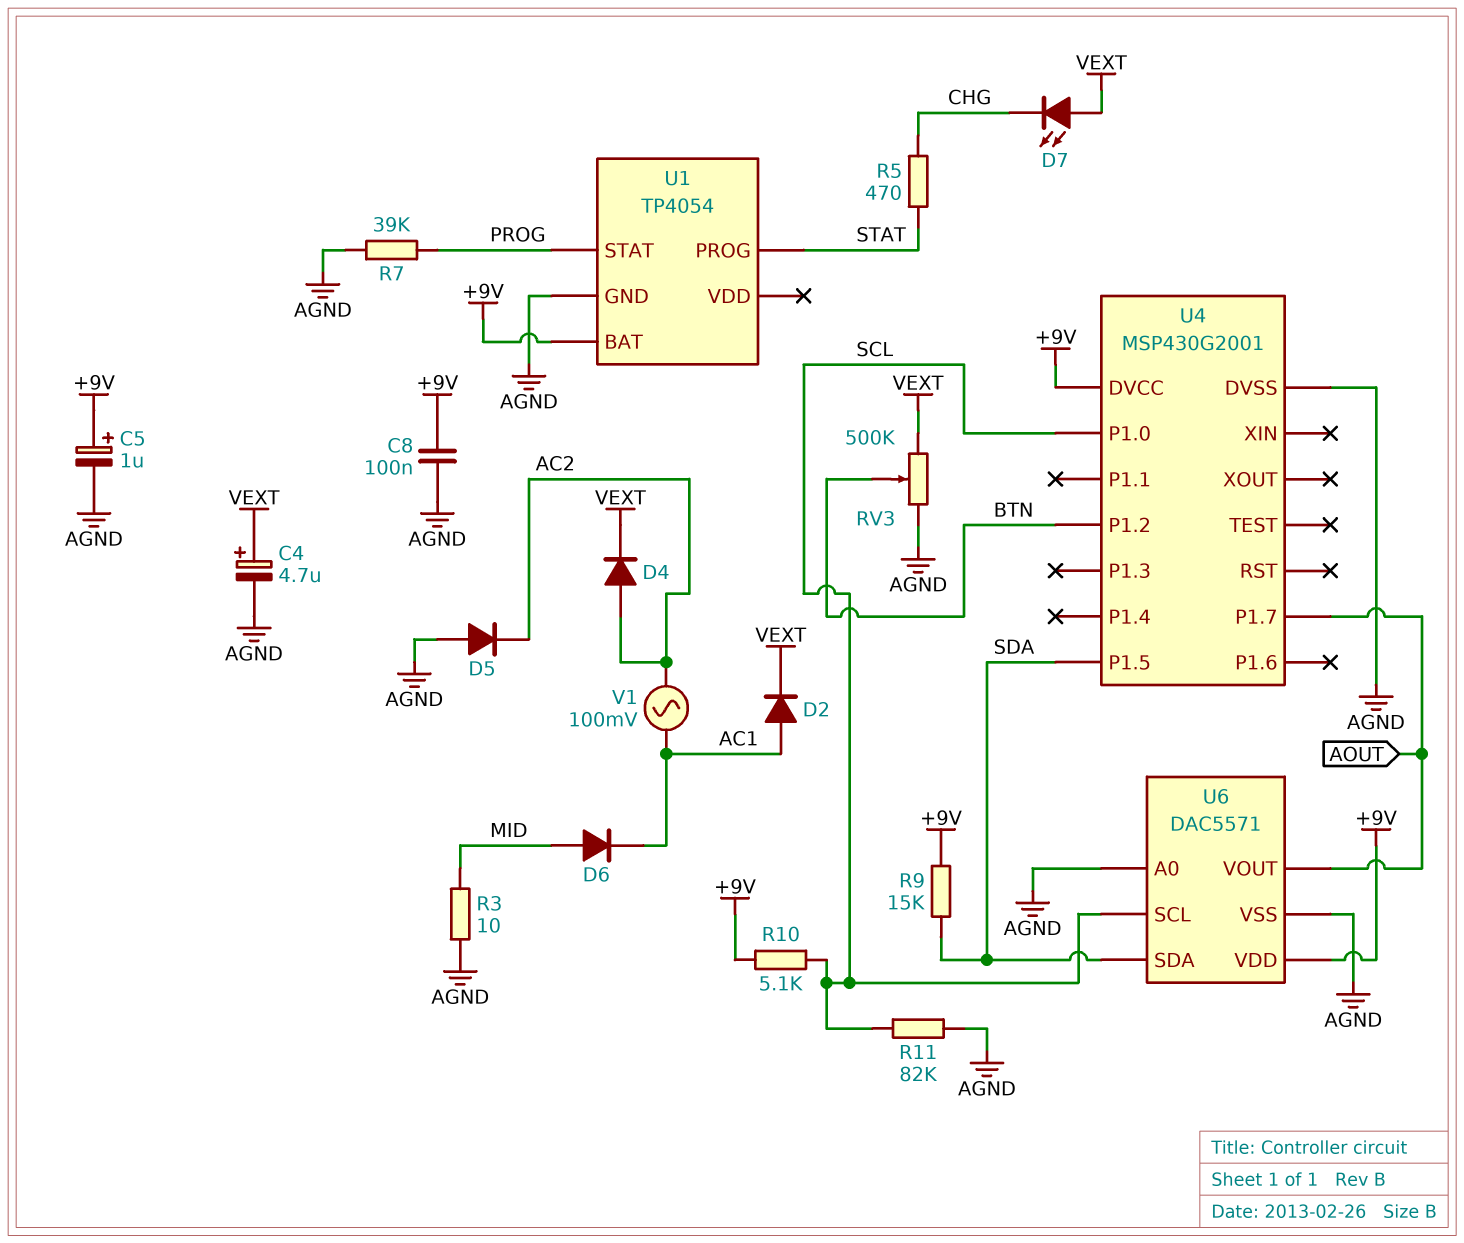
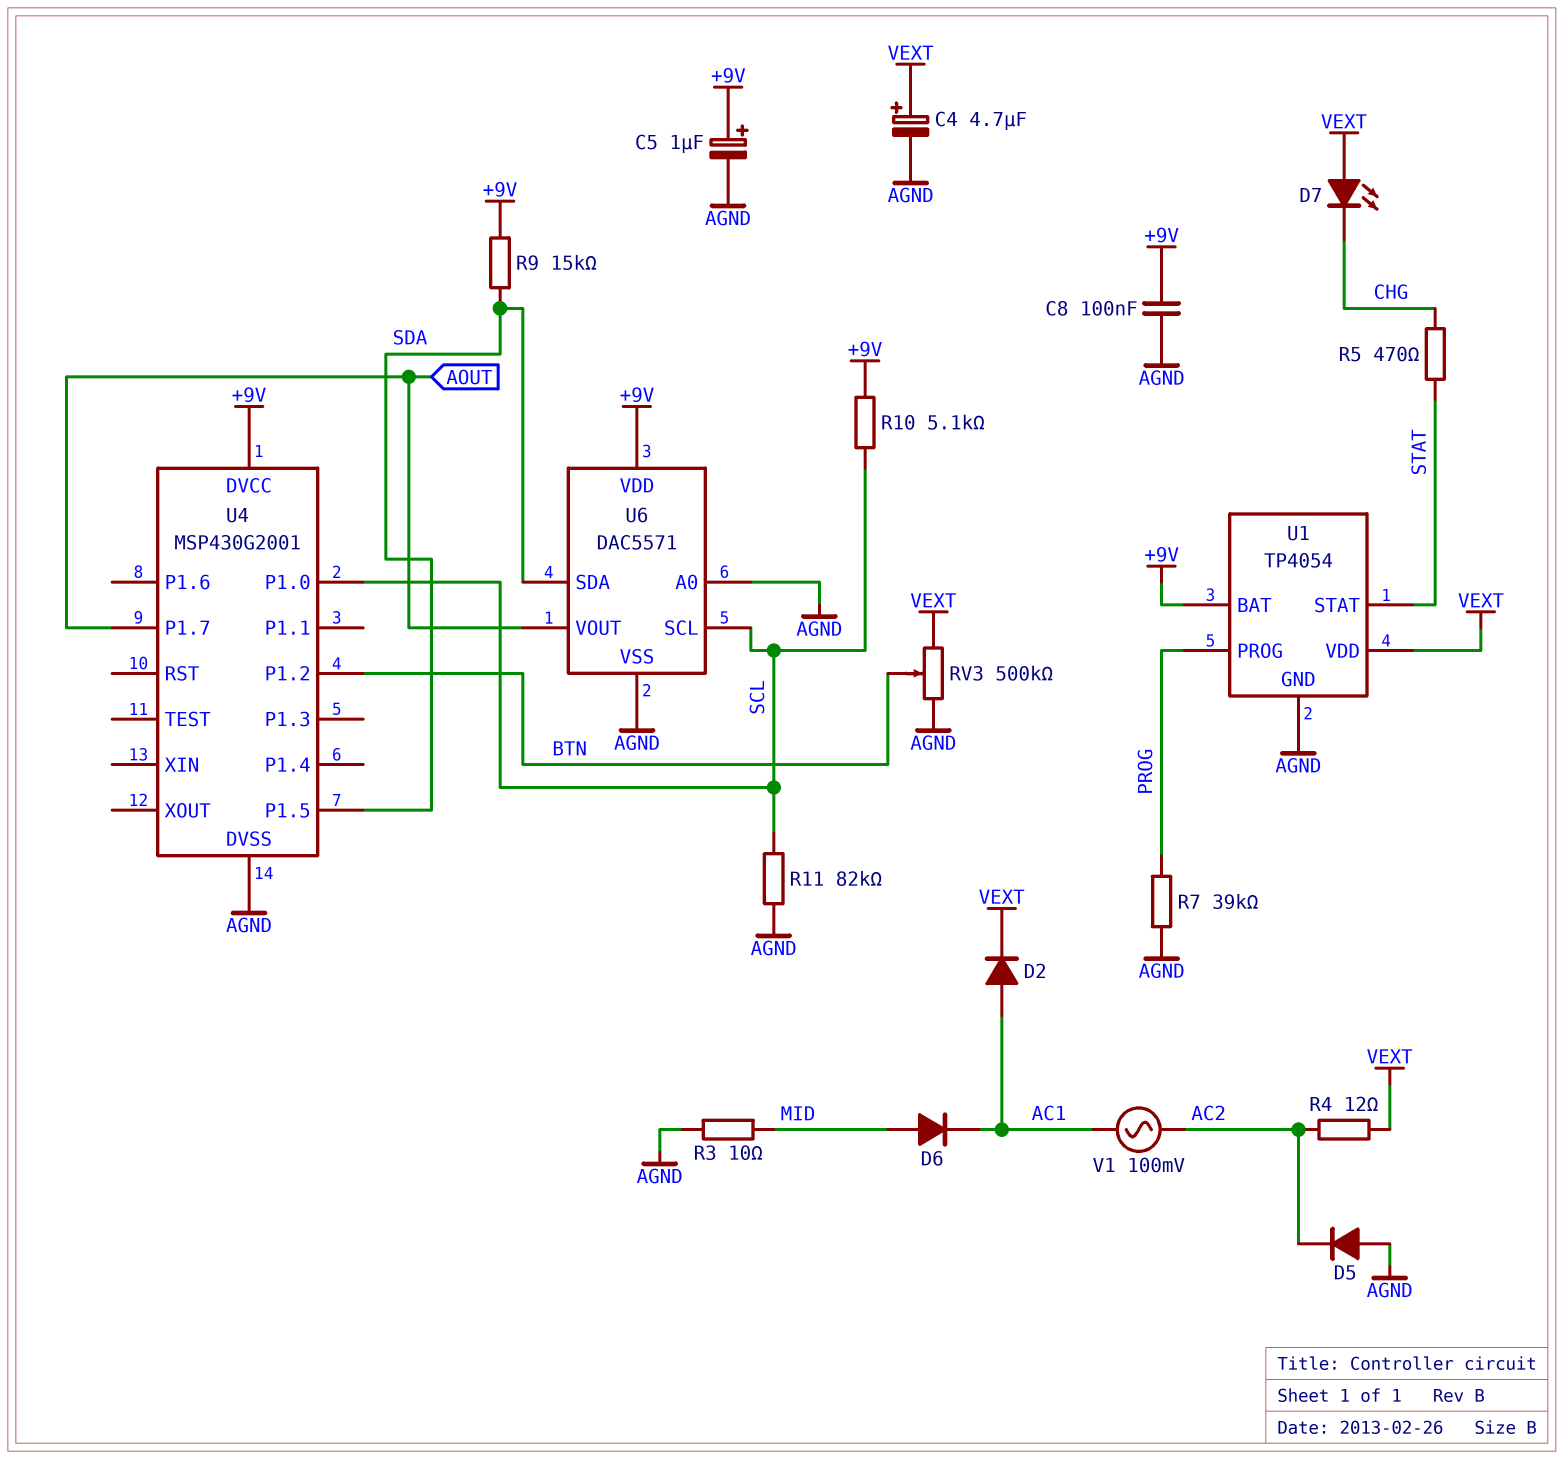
D4: diode (A AC2, K VEXT) -> none
R4: none -> 12 (AC2, VEXT)
U1 pin PROG: STAT -> PROG
U1 pin STAT: PROG -> STAT
U1 pin VDD: none -> VEXT

